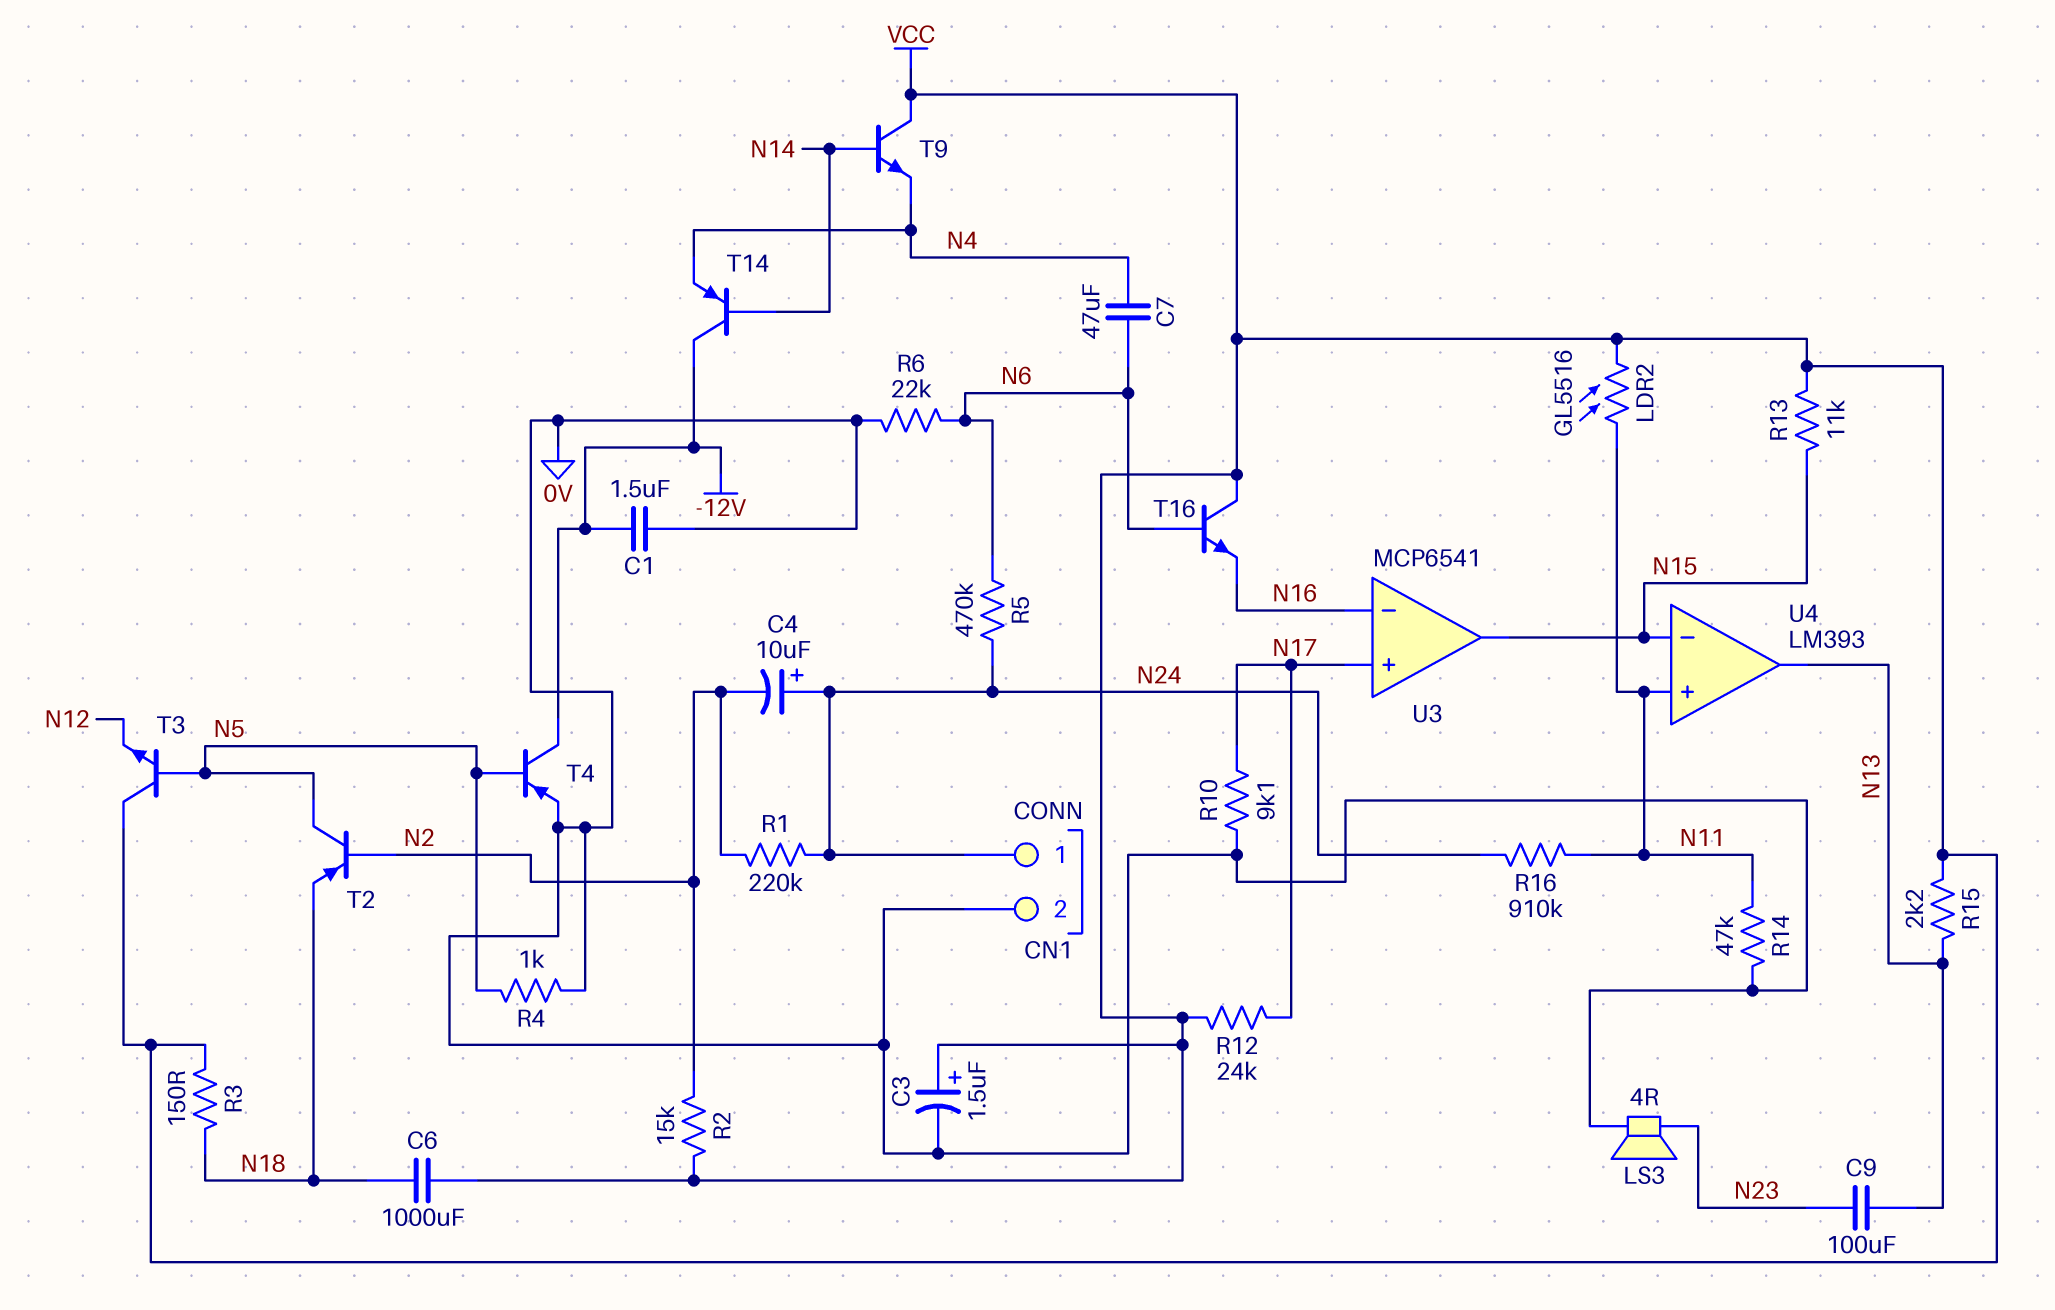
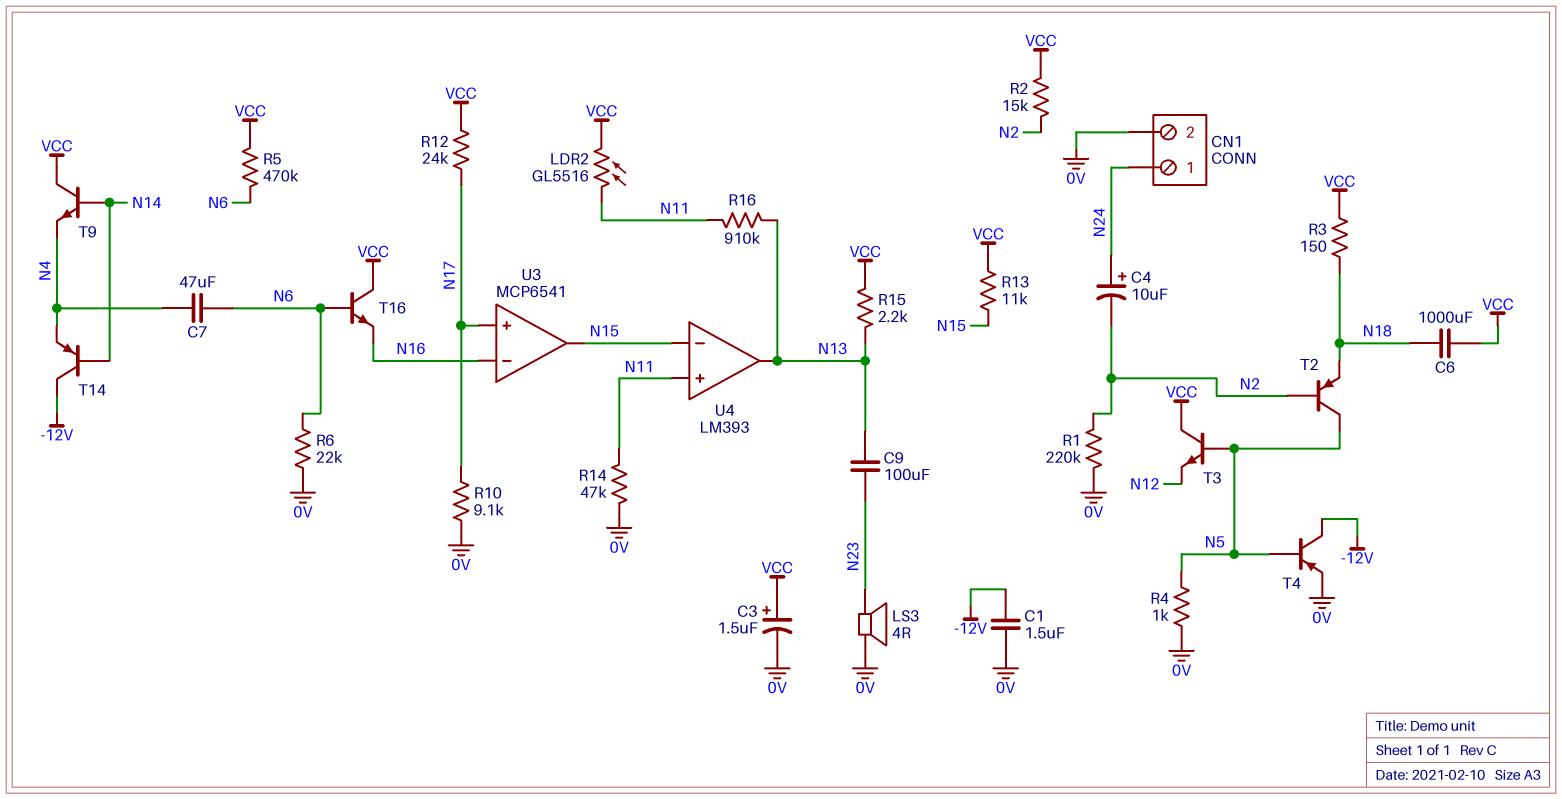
R1: 220k (N2, N24) -> 220k (0V, N2)
R5: 470k (N6, N24) -> 470k (N6, VCC)
R16: 910k (N11, N24) -> 910k (N11, N13)

